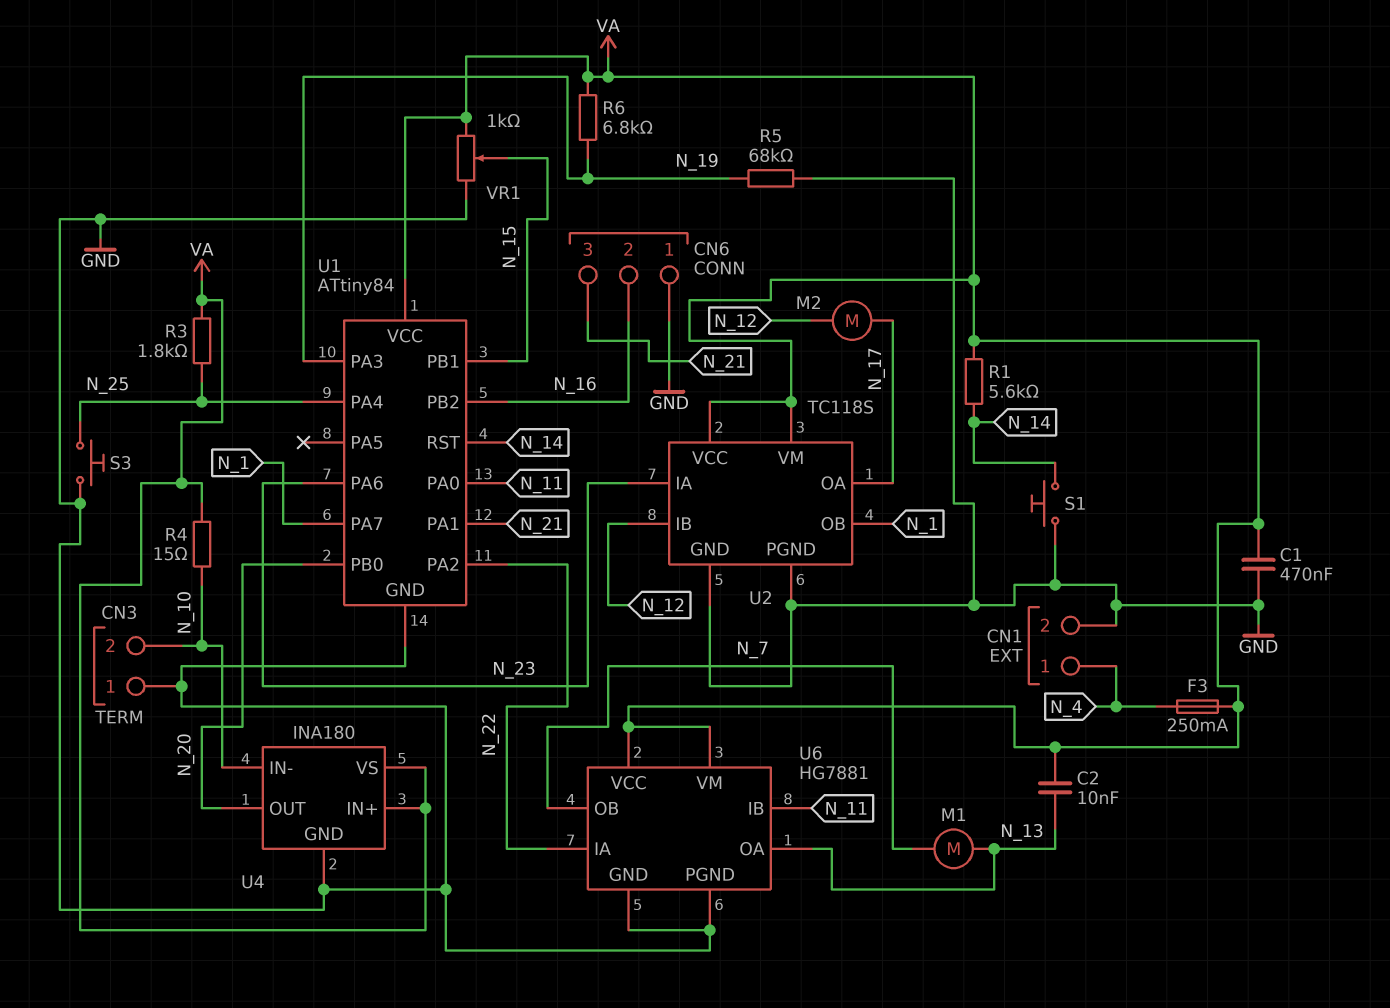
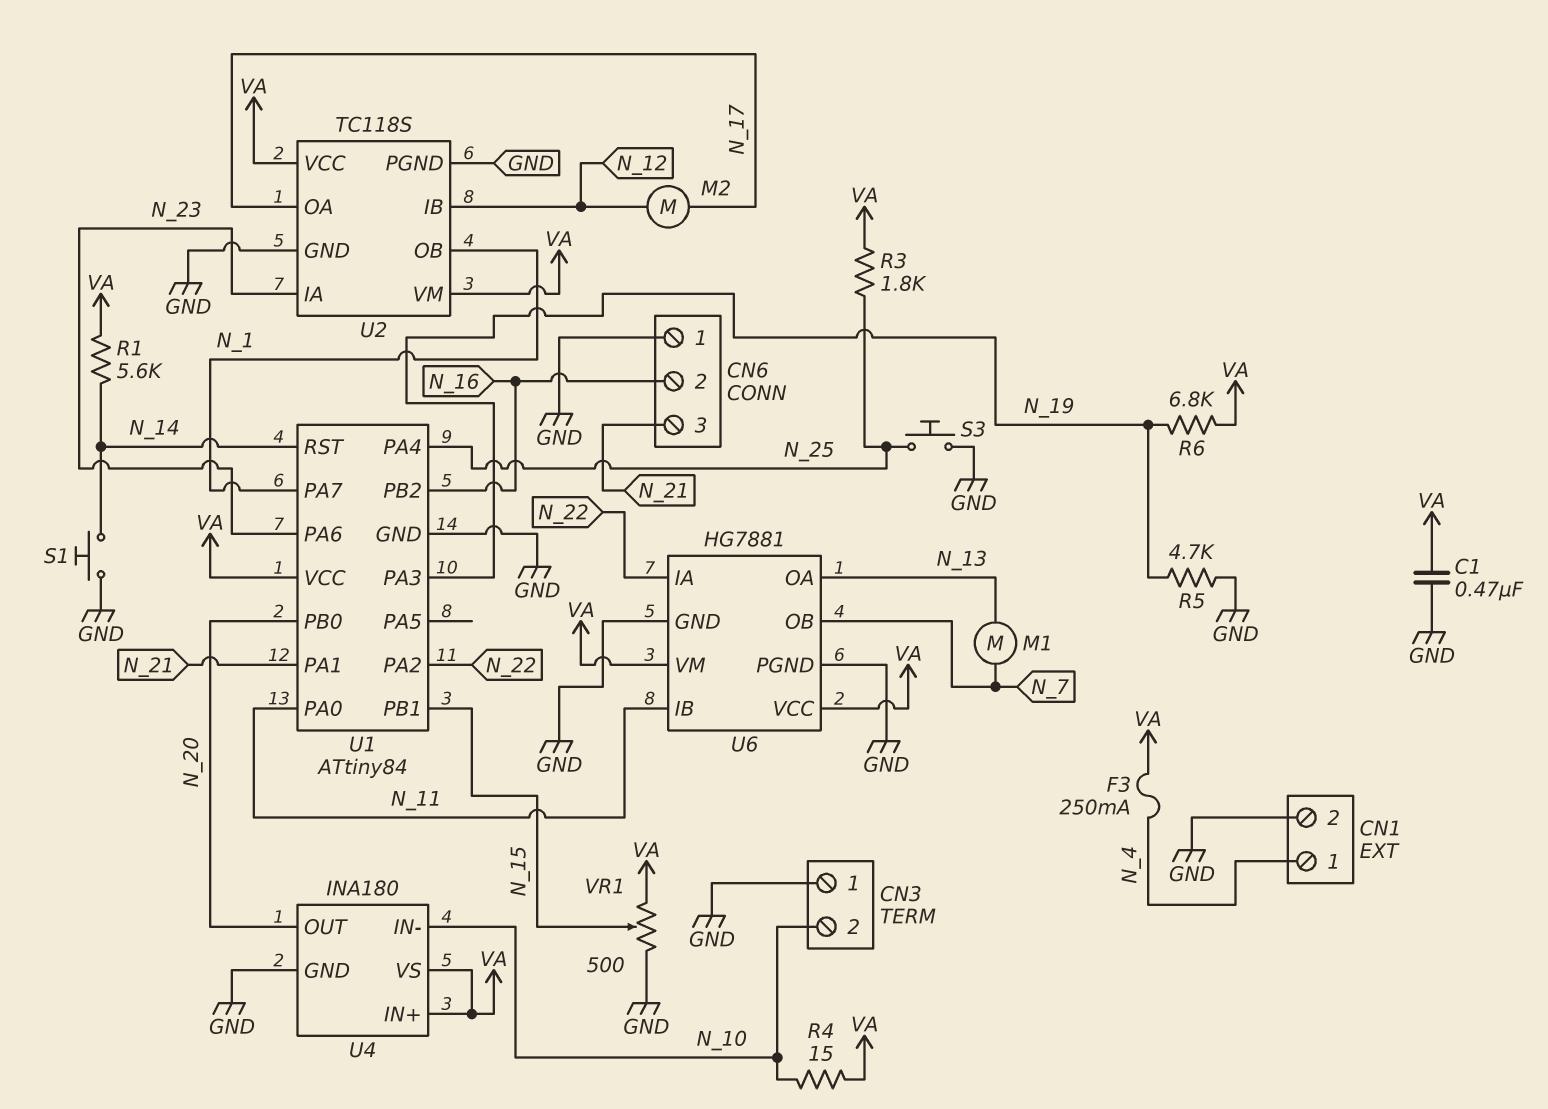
C2: 10nF (N_13, VA) -> none
R5: 68k (GND, N_19) -> 4.7k (GND, N_19)
VR1: 1k (GND, VA, wiper N_15) -> 500 (GND, VA, wiper N_15)

